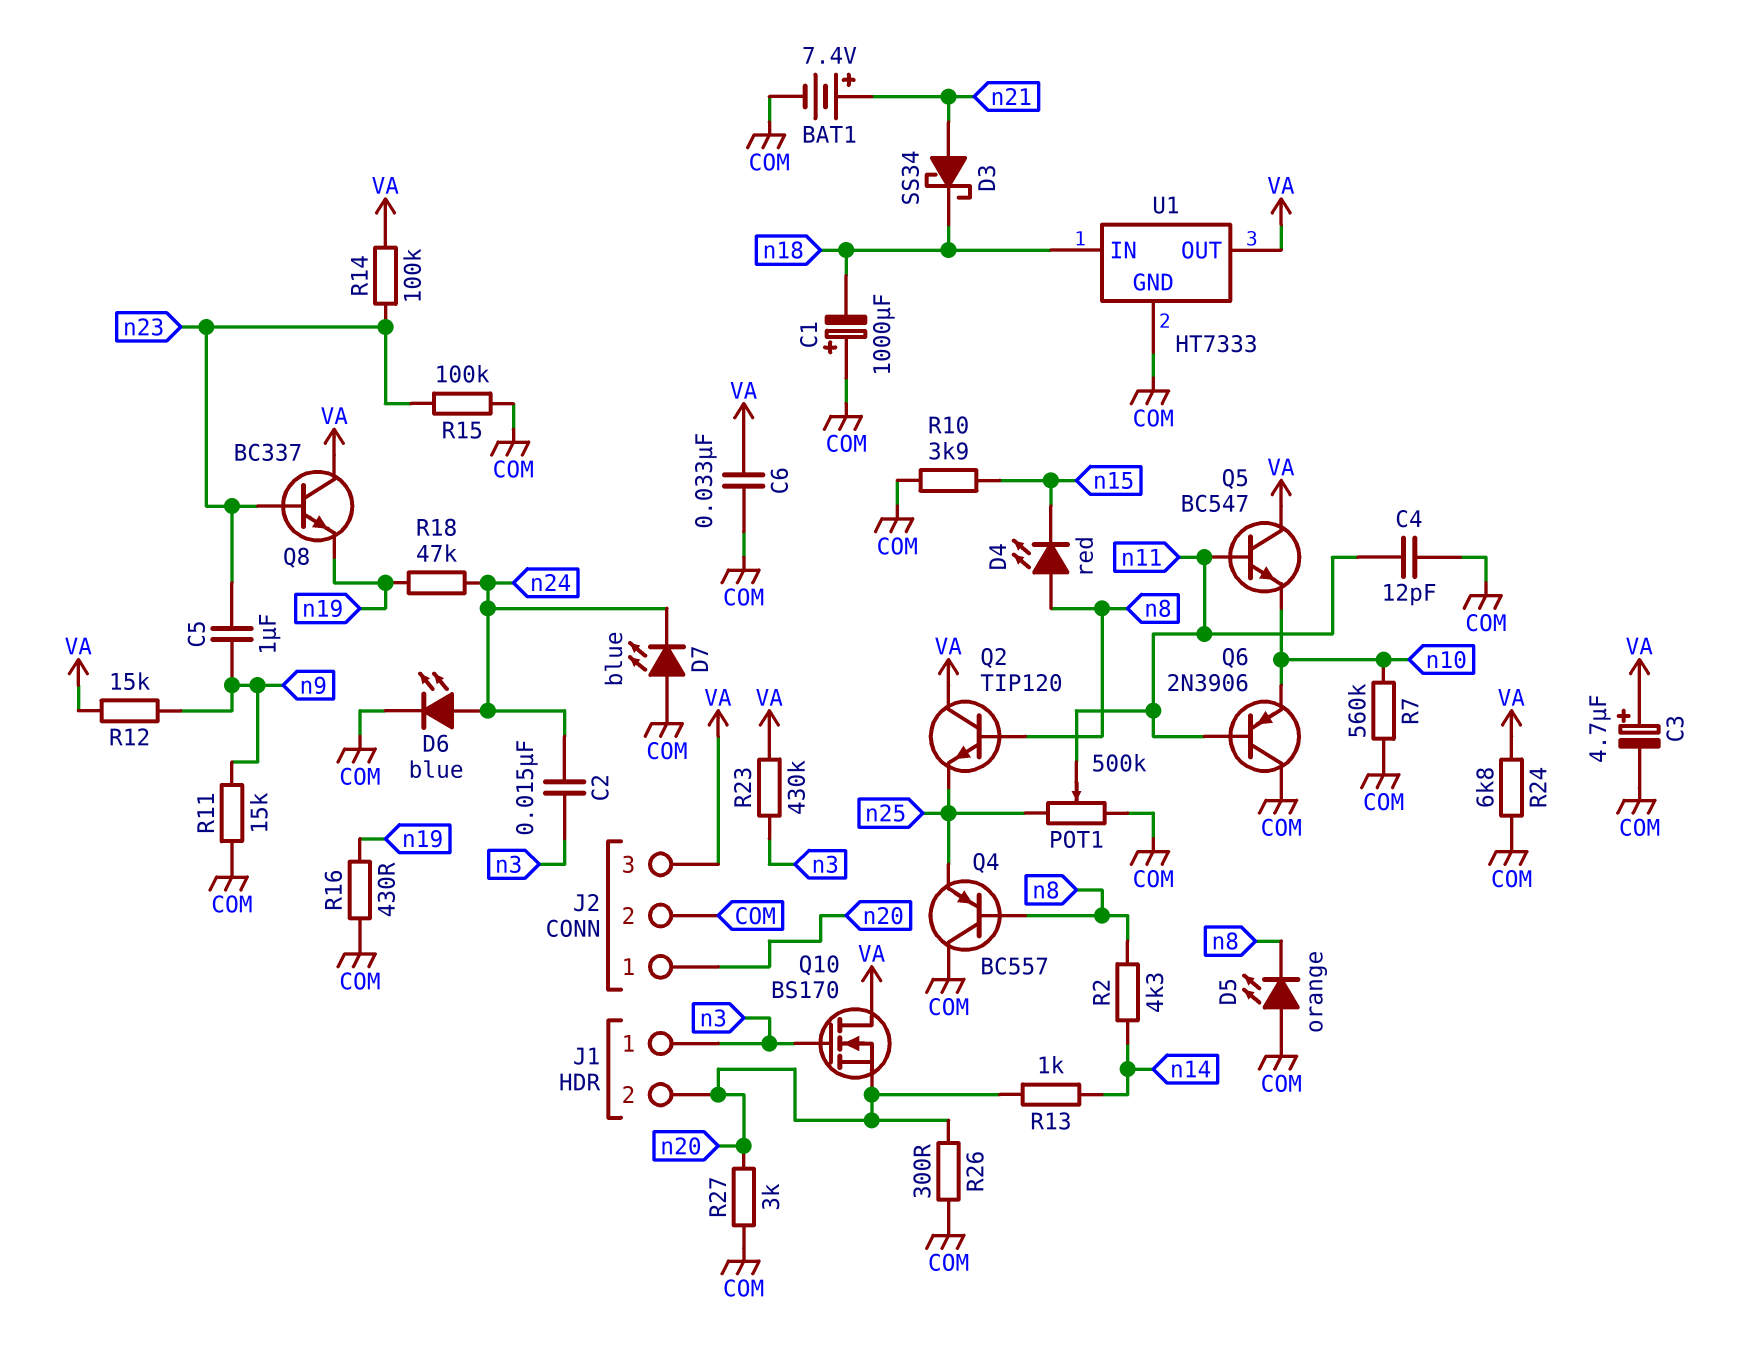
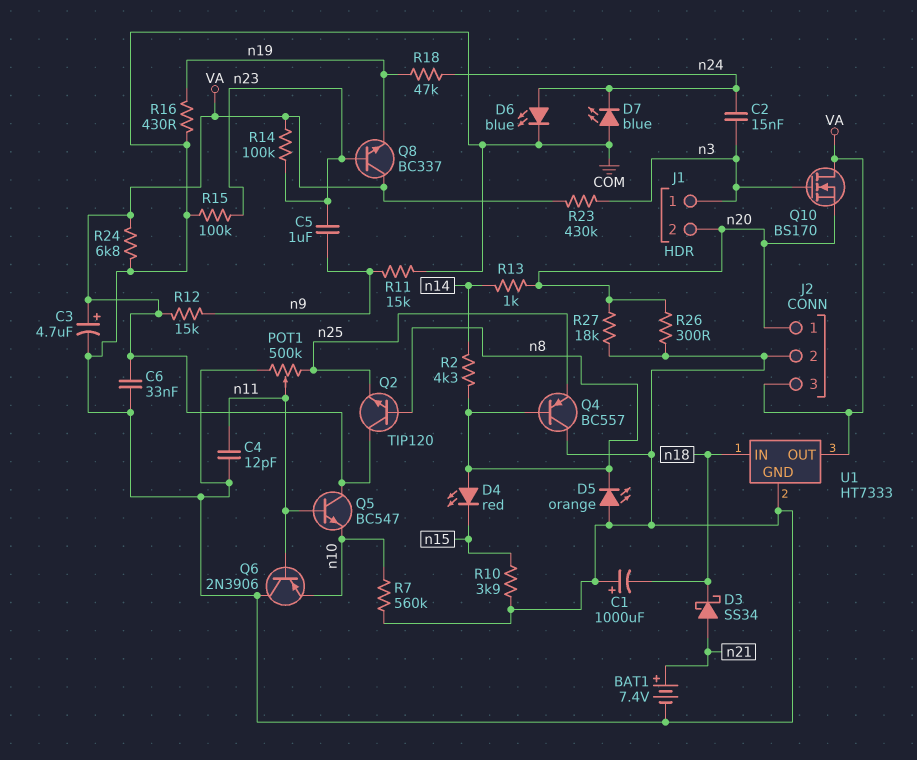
R27: 3k (COM, n20) -> 18k (COM, n20)

